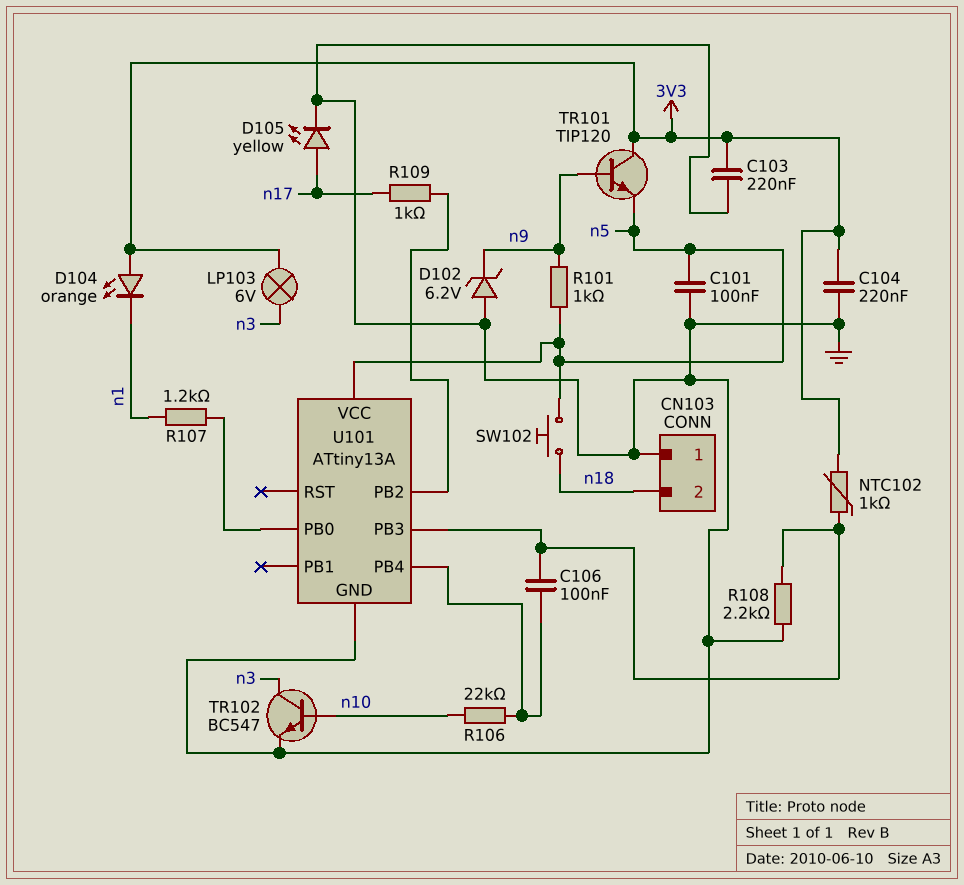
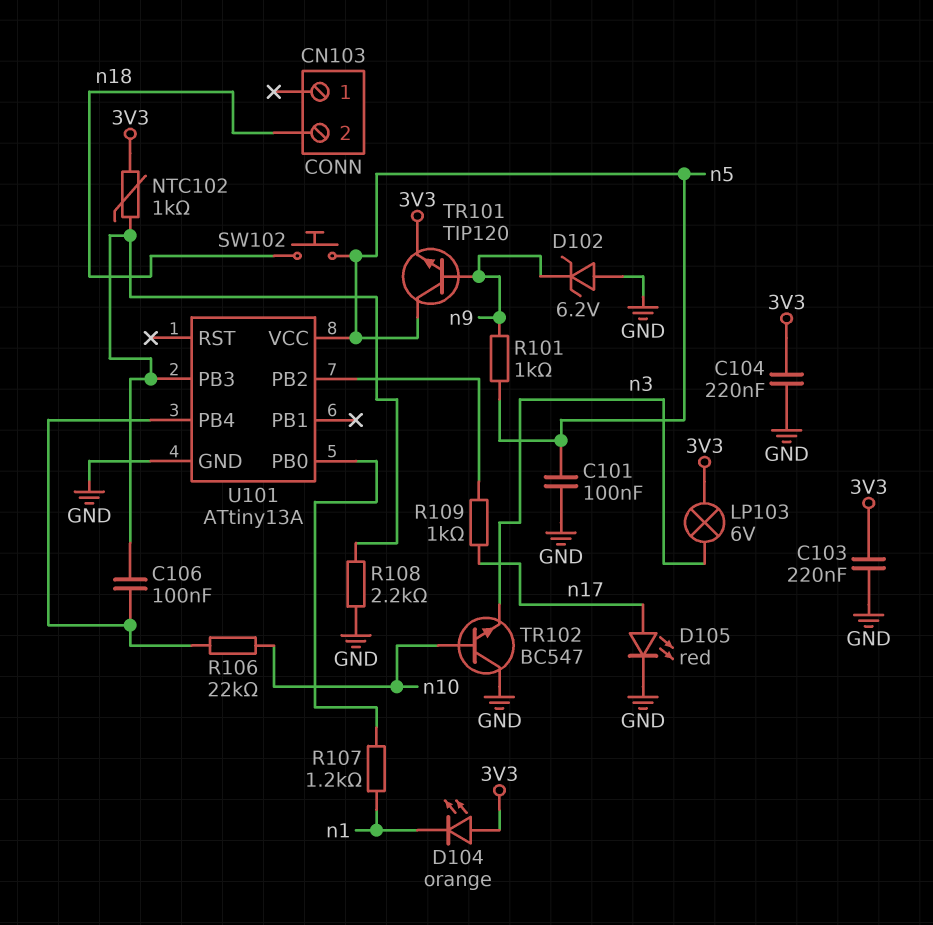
CN103 pin 1: GND -> none
D105: LED yellow (A n17, K GND) -> LED red (A n17, K GND)
TR101: NPN TIP120 (B n9, C 3V3, E n5) -> NPN TIP120 (B n9, C n5, E 3V3)
TR102: NPN BC547 (B n10, C n3, E GND) -> NPN BC547 (B n10, C GND, E n3)

